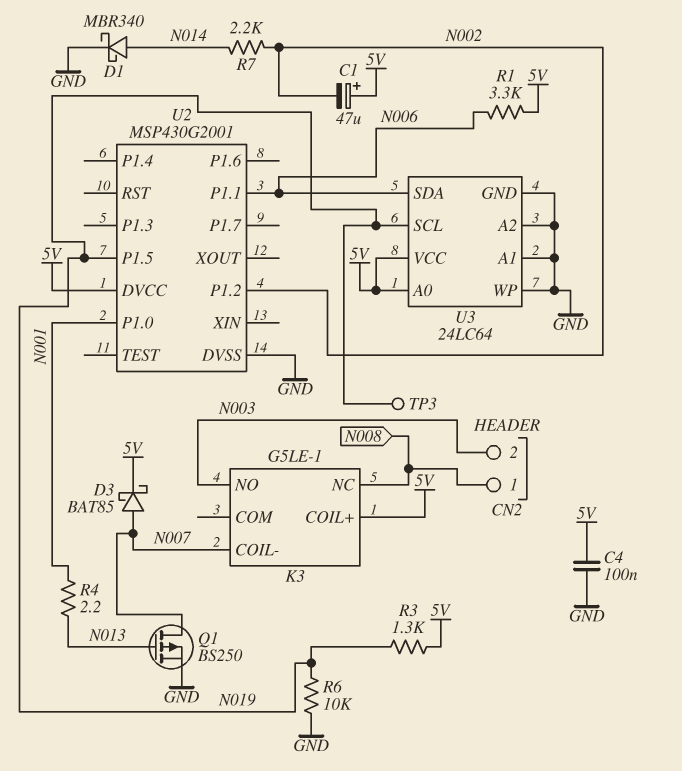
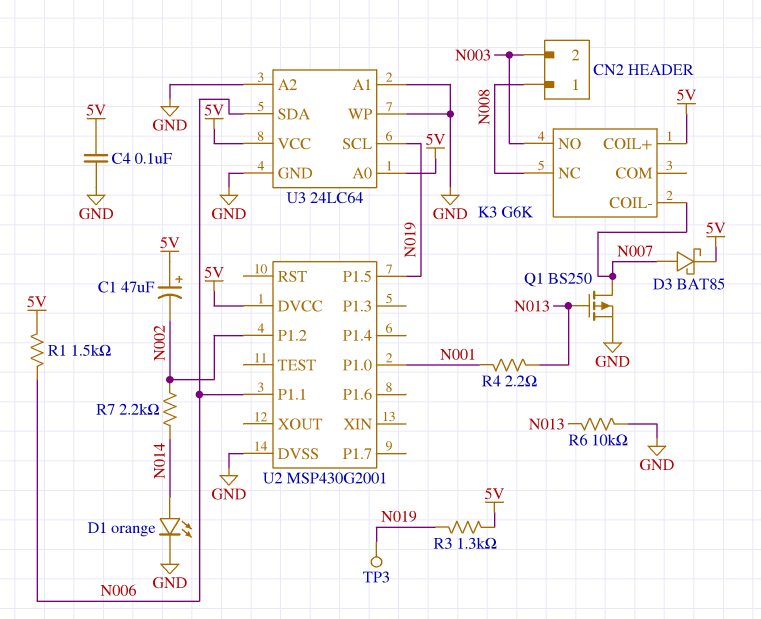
D1: schottky MBR340 (A N014, K GND) -> LED orange (A N014, K GND)
K3: G5LE-1 -> G6K
R1: 3.3k (5V, N006) -> 1.5k (5V, N006)
R6: 10k (GND, N019) -> 10k (GND, N013)

